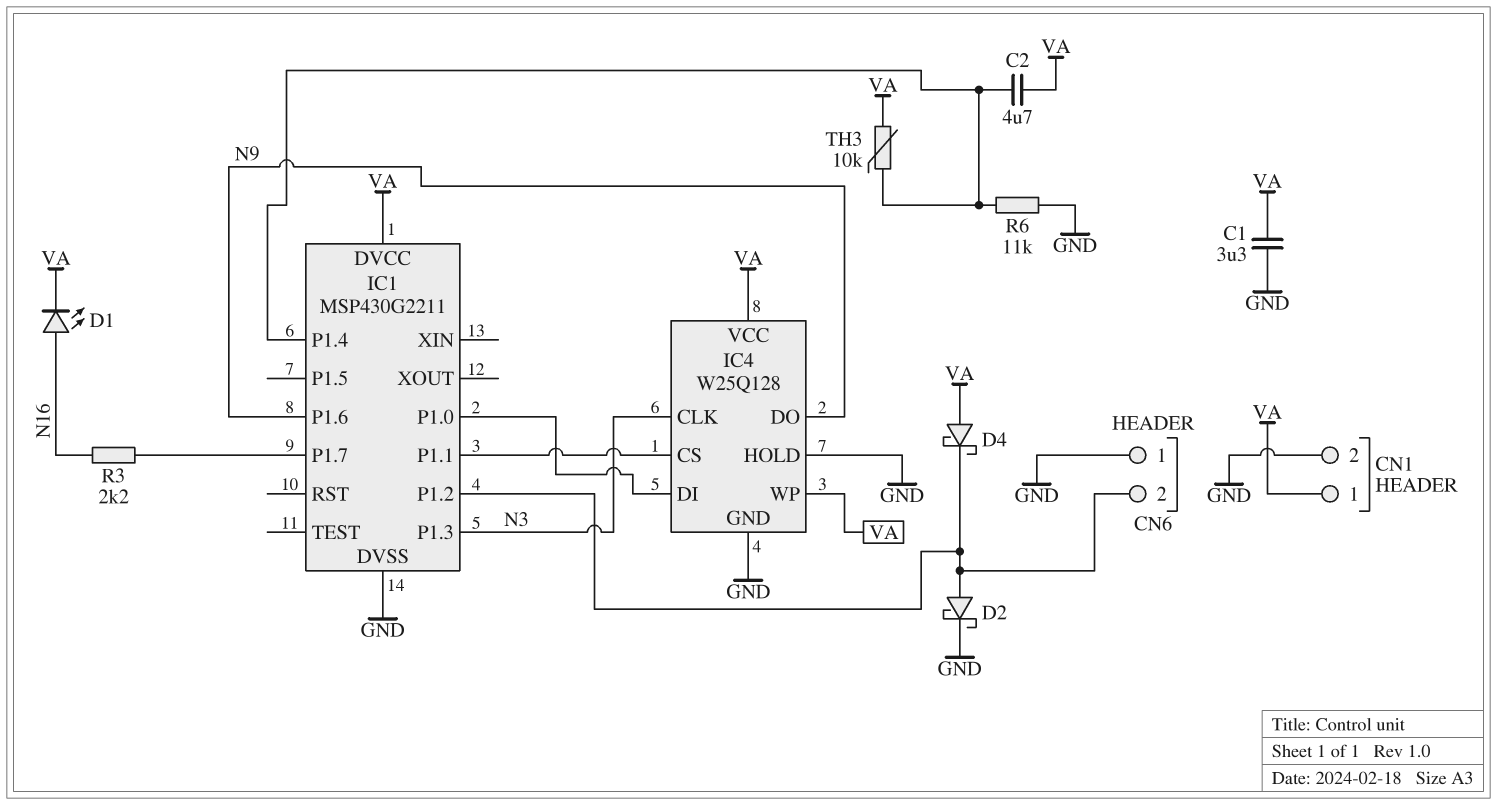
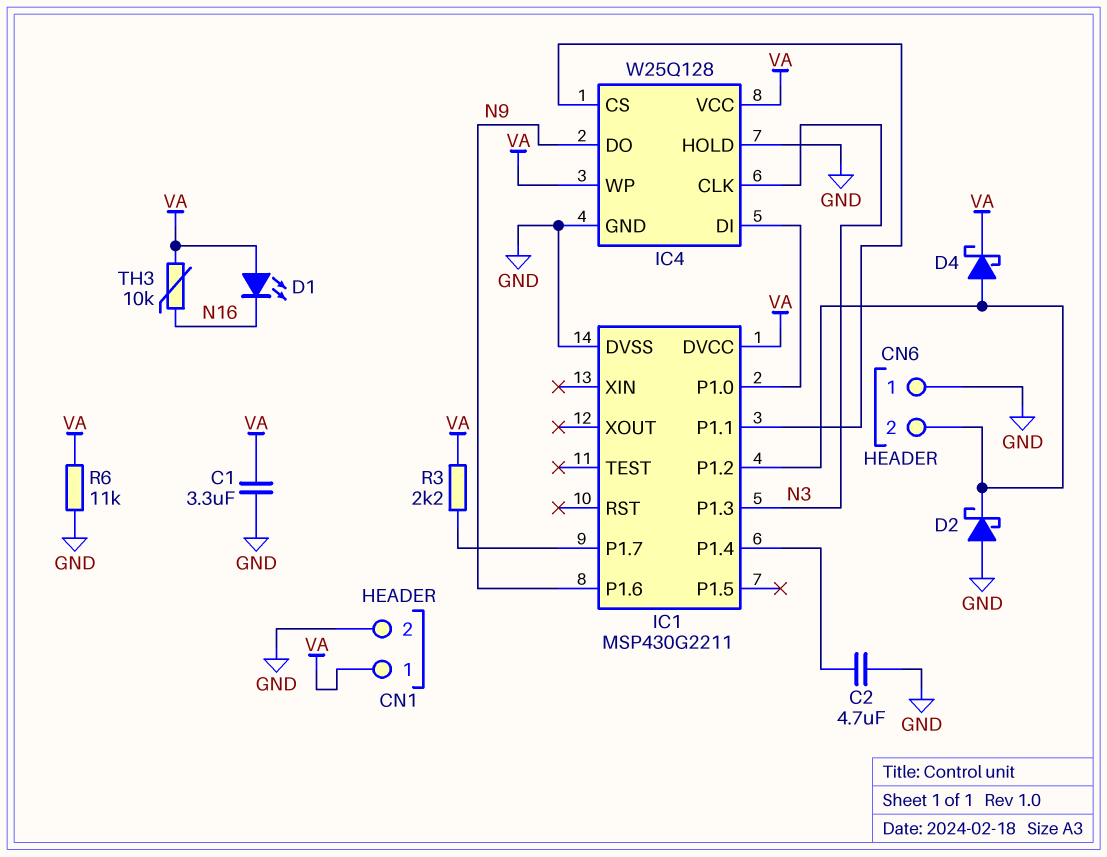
C2: 4.7uF (IC1/P1.4, VA) -> 4.7uF (GND, IC1/P1.4)
D1: LED (A N16, K VA) -> LED (A VA, K N16)
D2: schottky (A CN6/2, K GND) -> schottky (A GND, K CN6/2)
D4: schottky (A VA, K CN6/2) -> schottky (A CN6/2, K VA)
R3: 2.2k (IC1/P1.7, N16) -> 2.2k (IC1/P1.7, VA)
R6: 11k (GND, IC1/P1.4) -> 11k (GND, VA)
TH3: 10k (IC1/P1.4, VA) -> 10k (N16, VA)

